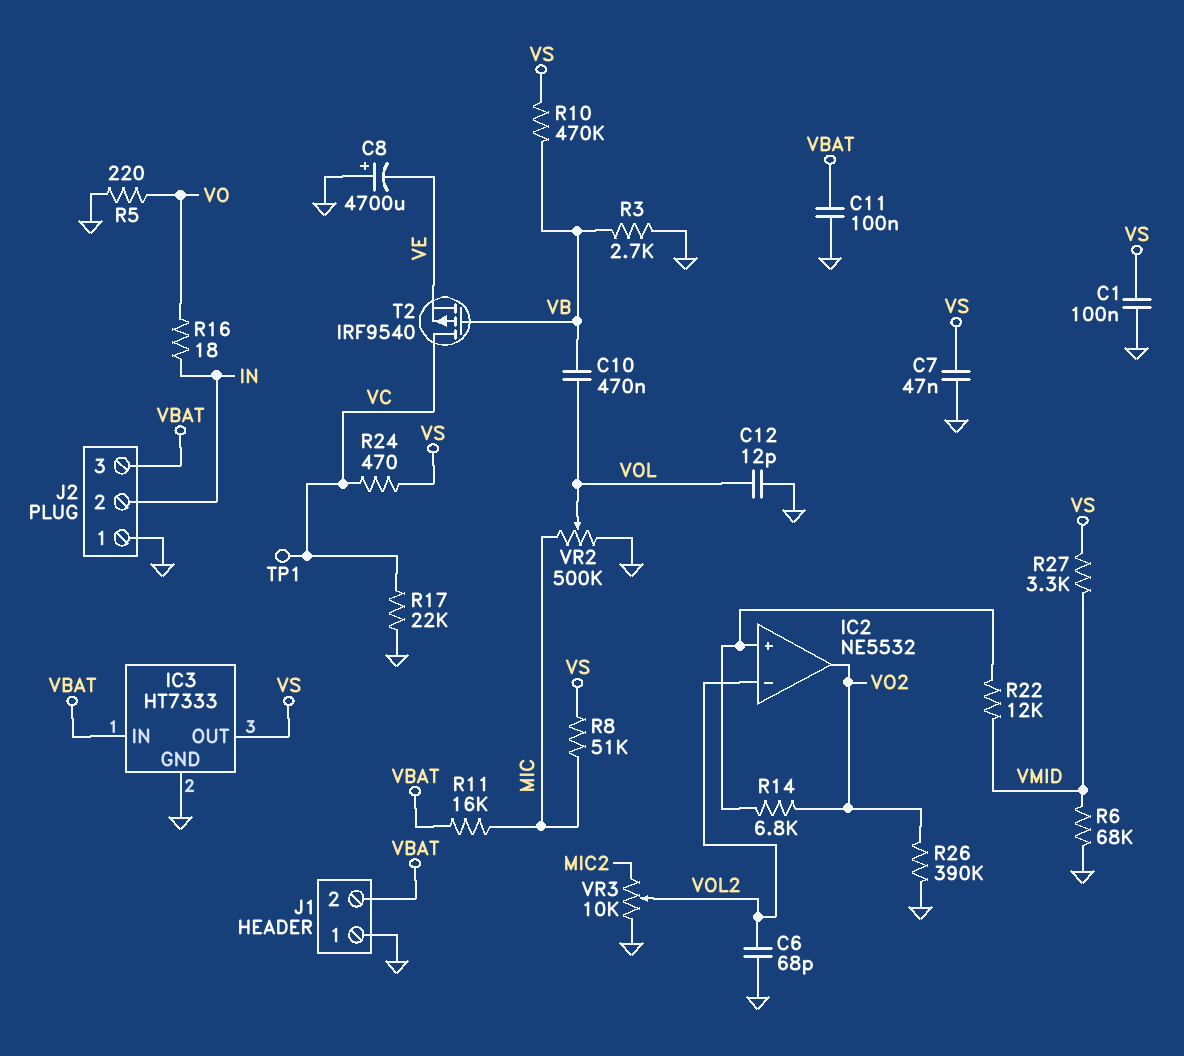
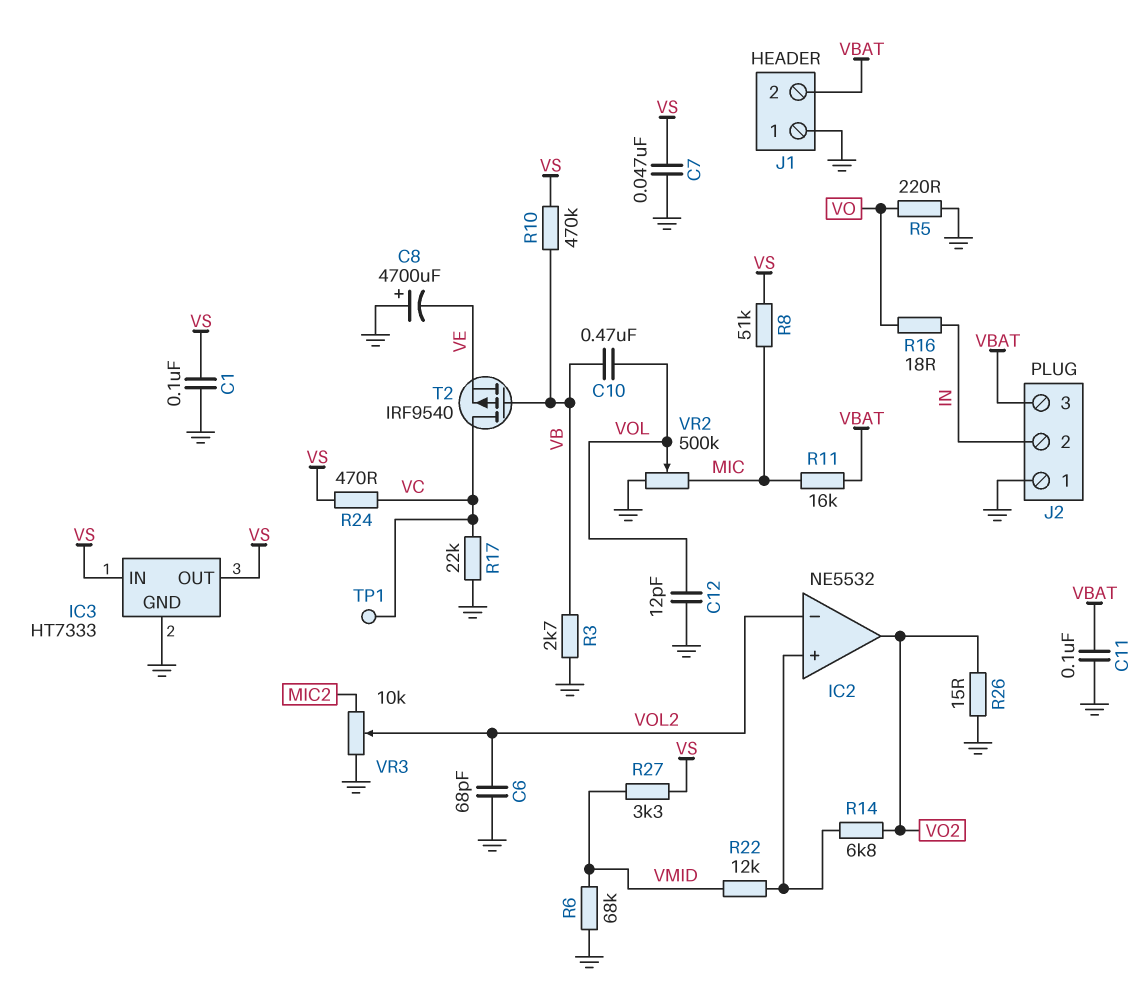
IC3 pin IN: VBAT -> VS
R26: 390k (GND, VO2) -> 15 (GND, VO2)

